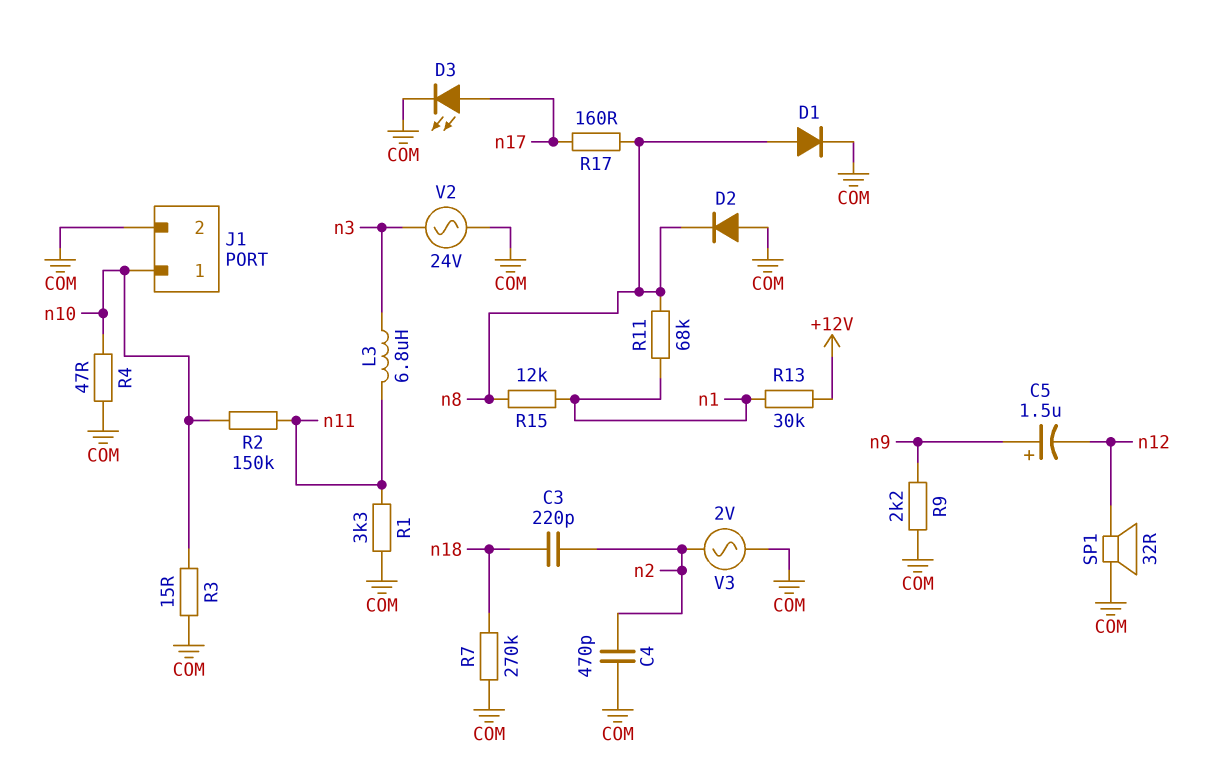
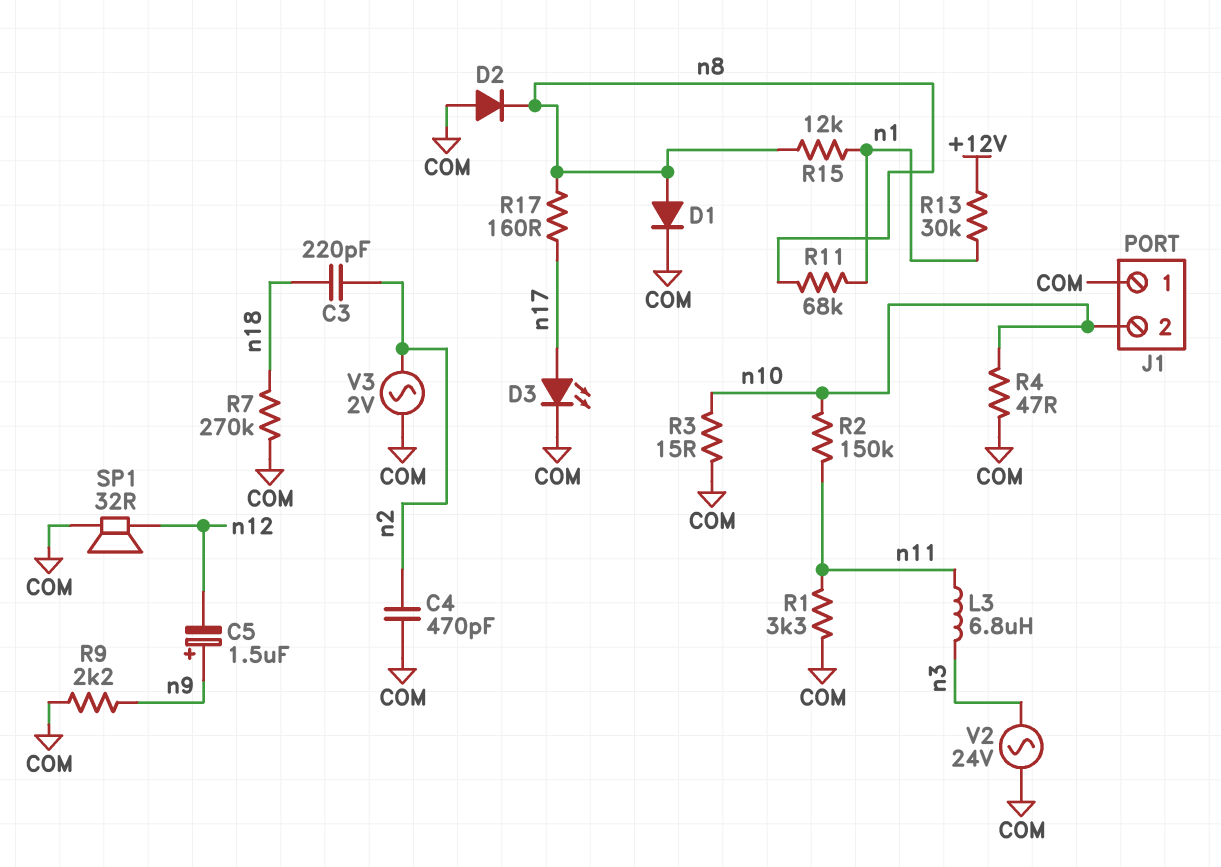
J1 pin 1: n10 -> COM
J1 pin 2: COM -> n10

